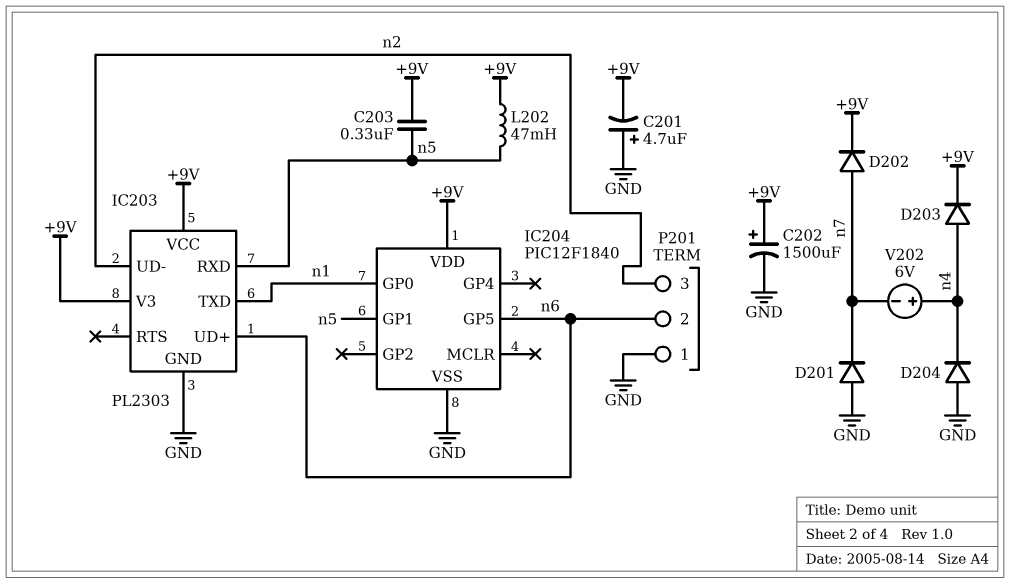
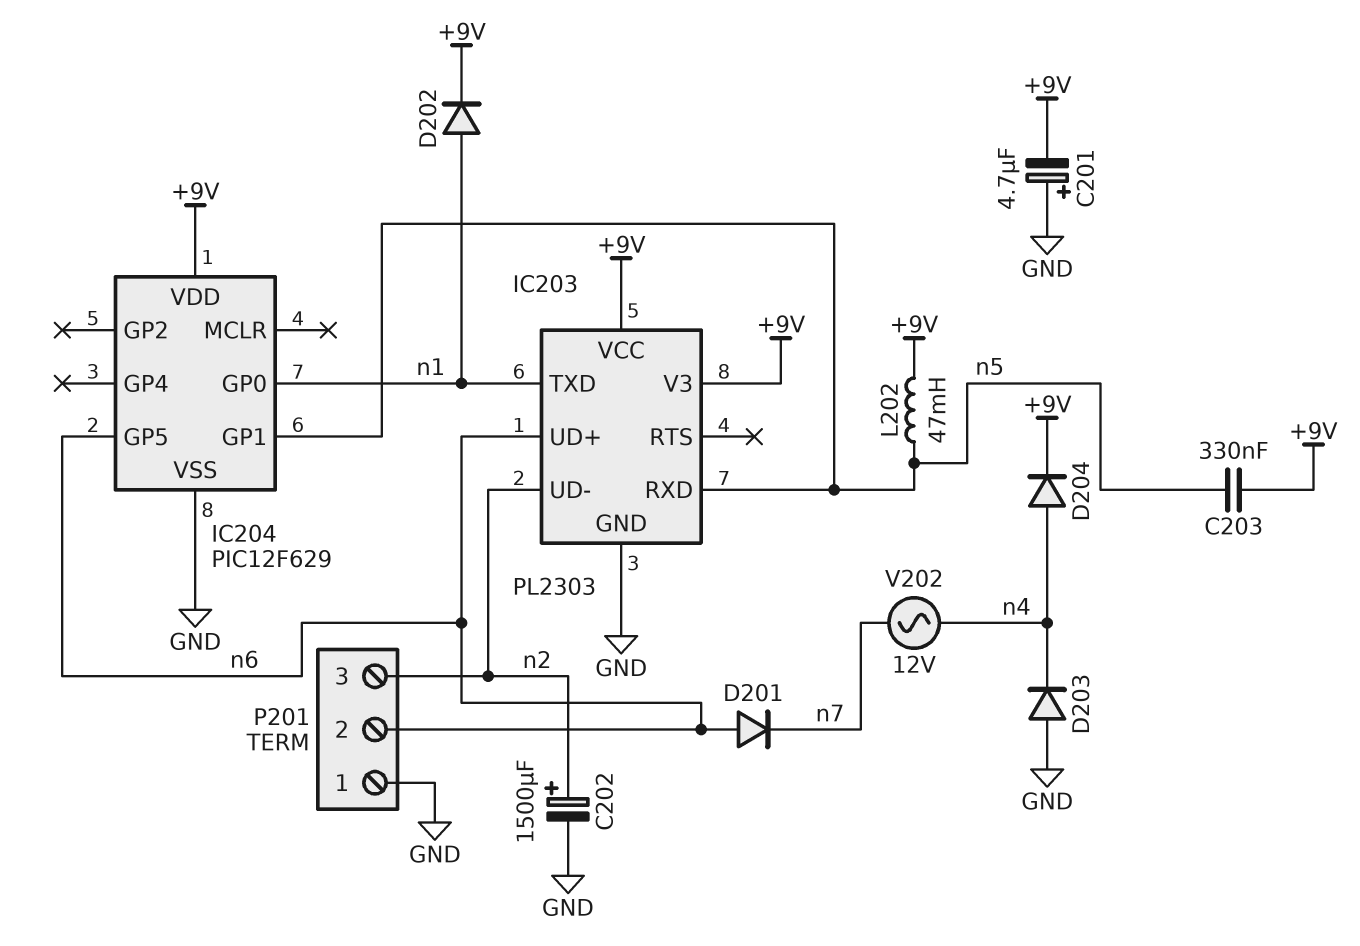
C202: 1500uF (plus +9V, minus GND) -> 1500uF (plus n2, minus GND)
D201: diode (A GND, K n7) -> diode (A n6, K n7)
D202: diode (A n7, K +9V) -> diode (A n1, K +9V)
D203: diode (A n4, K +9V) -> diode (A GND, K n4)
D204: diode (A GND, K n4) -> diode (A n4, K +9V)
IC204: PIC12F1840 -> PIC12F629
V202: 6V (plus n4, minus n7) -> AC 12V (n4, n7)

